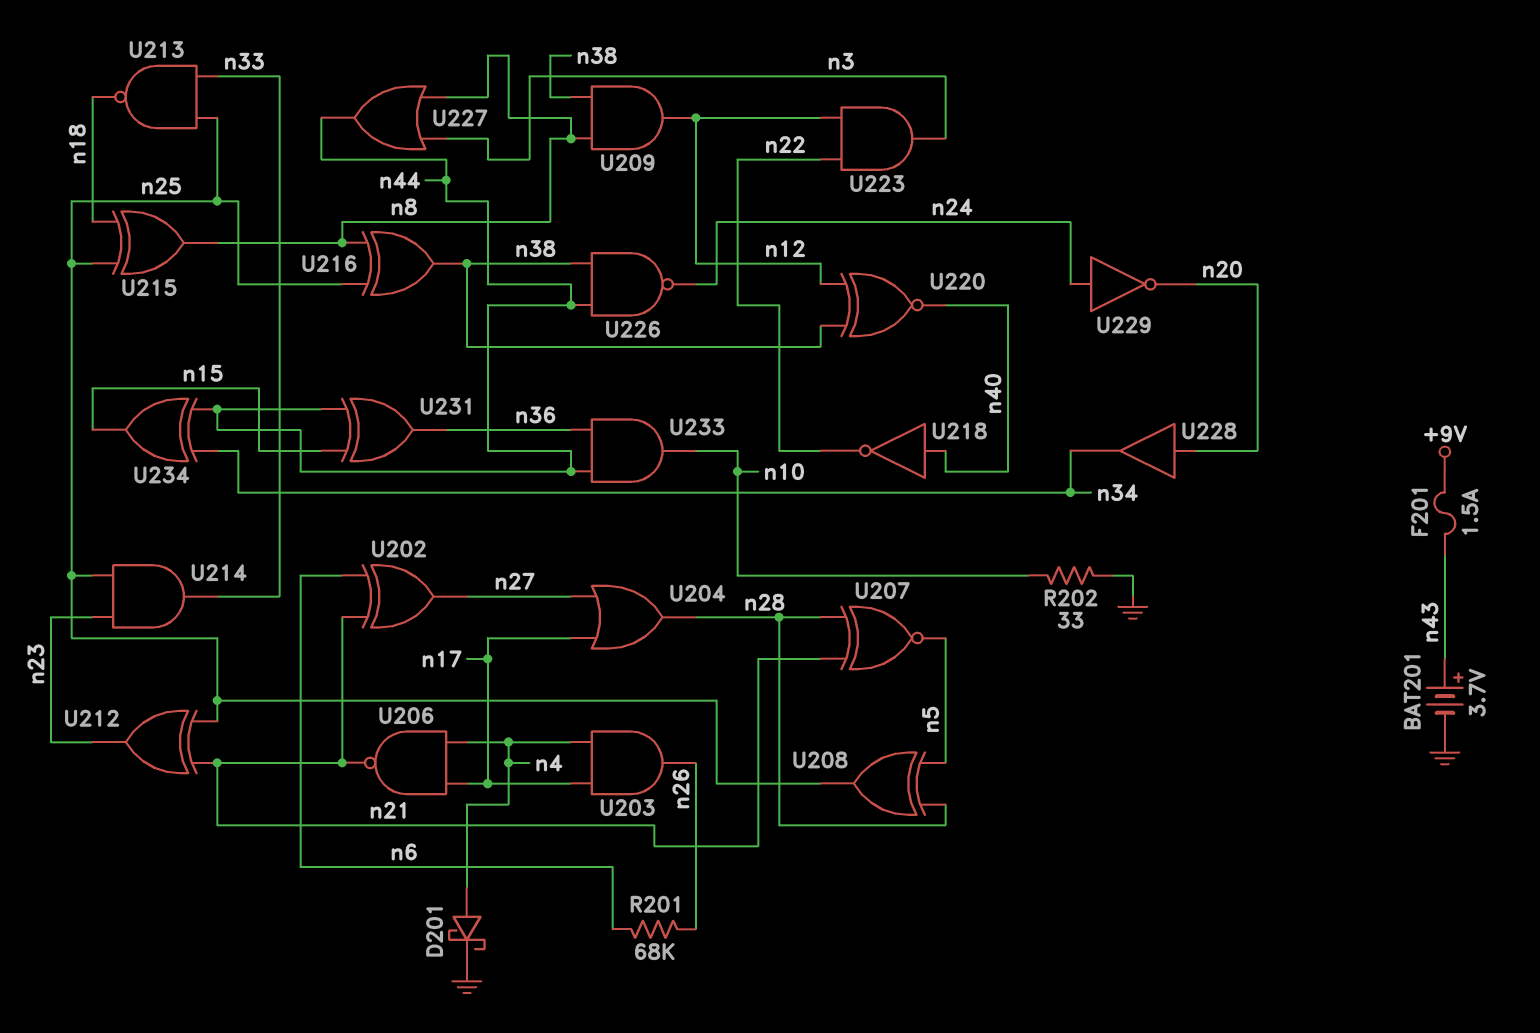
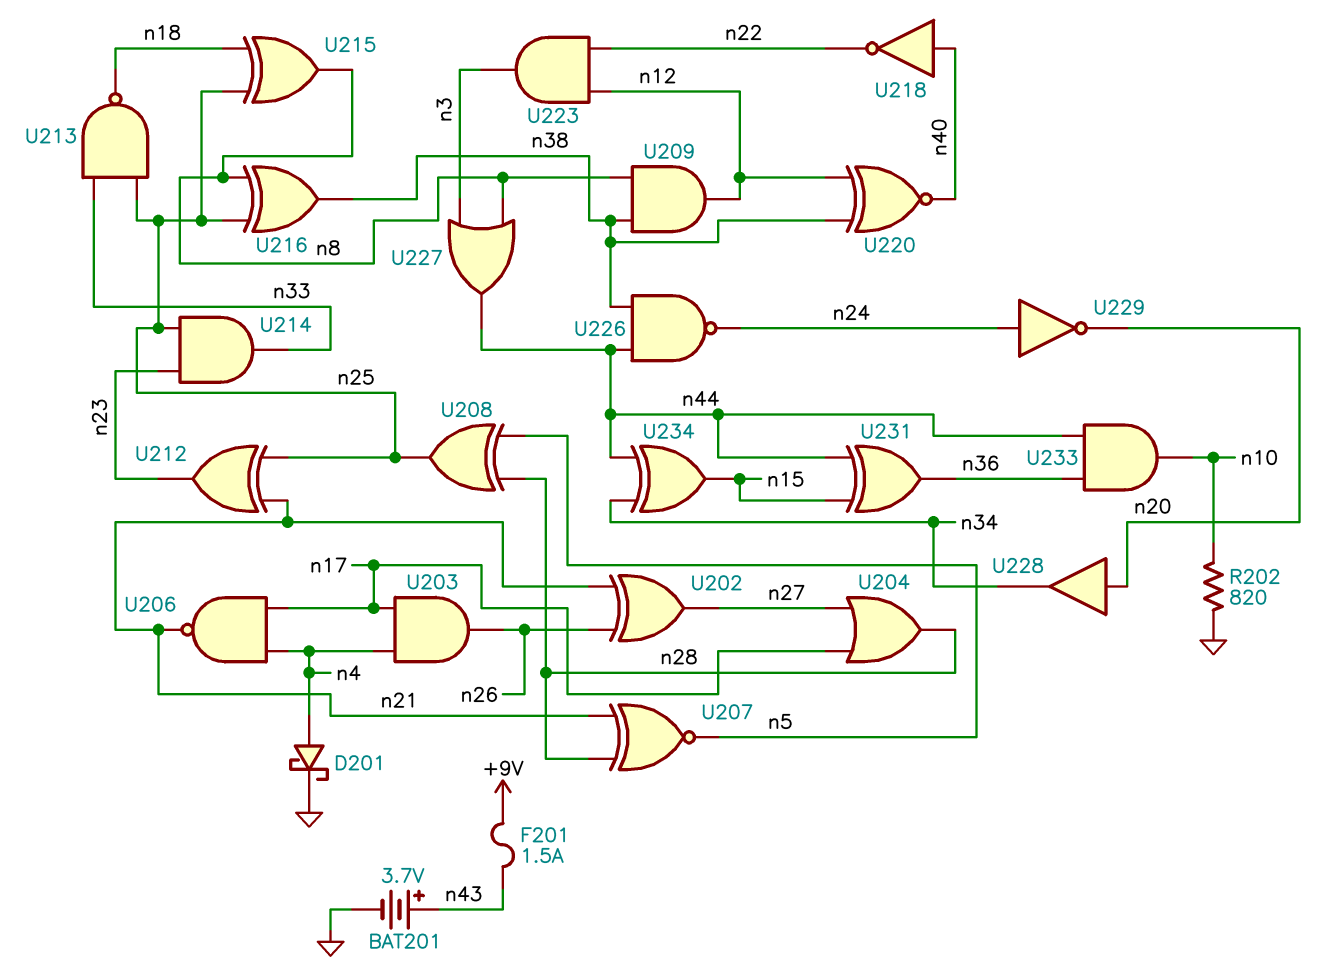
R201: 68k (n6, n26) -> none
R202: 33 (GND, n10) -> 820 (GND, n10)
U202: XOR (in n6, in n21, out n27) -> XOR (in n21, in n26, out n27)

